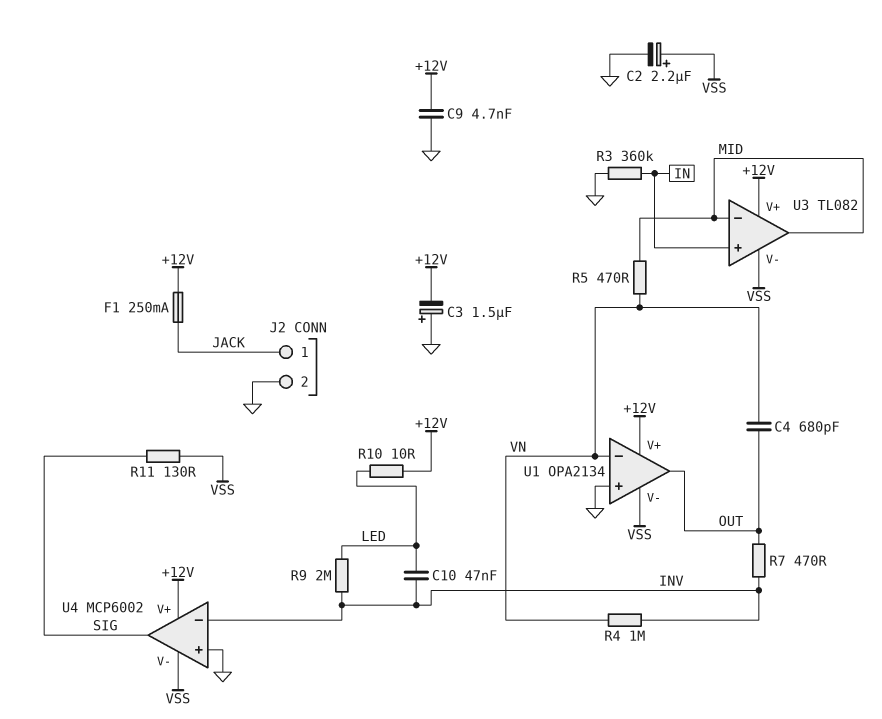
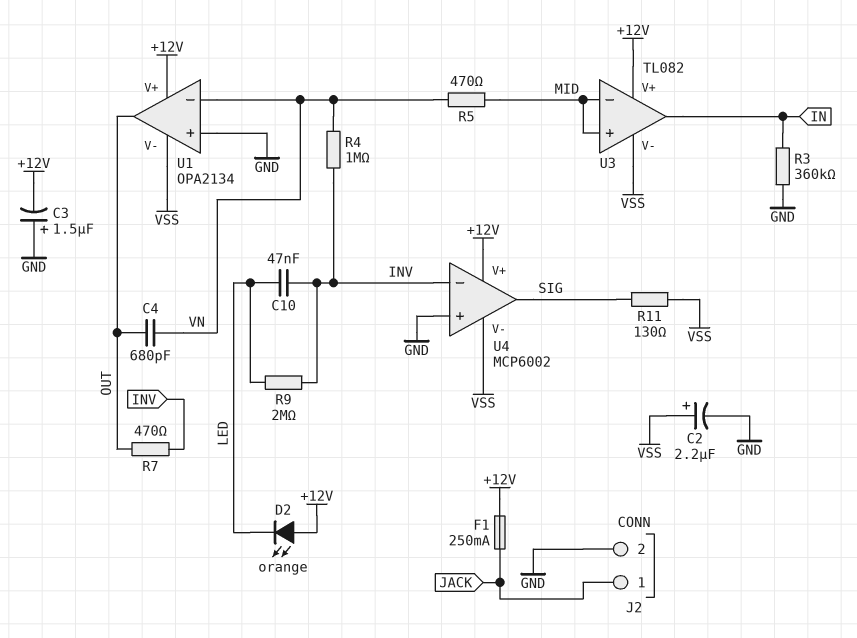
C9: 4.7nF (+12V, GND) -> none
D2: none -> LED orange (A +12V, K LED)
R10: 10 (+12V, LED) -> none
U3 pin in+: IN -> MID
U3 pin out: MID -> IN

